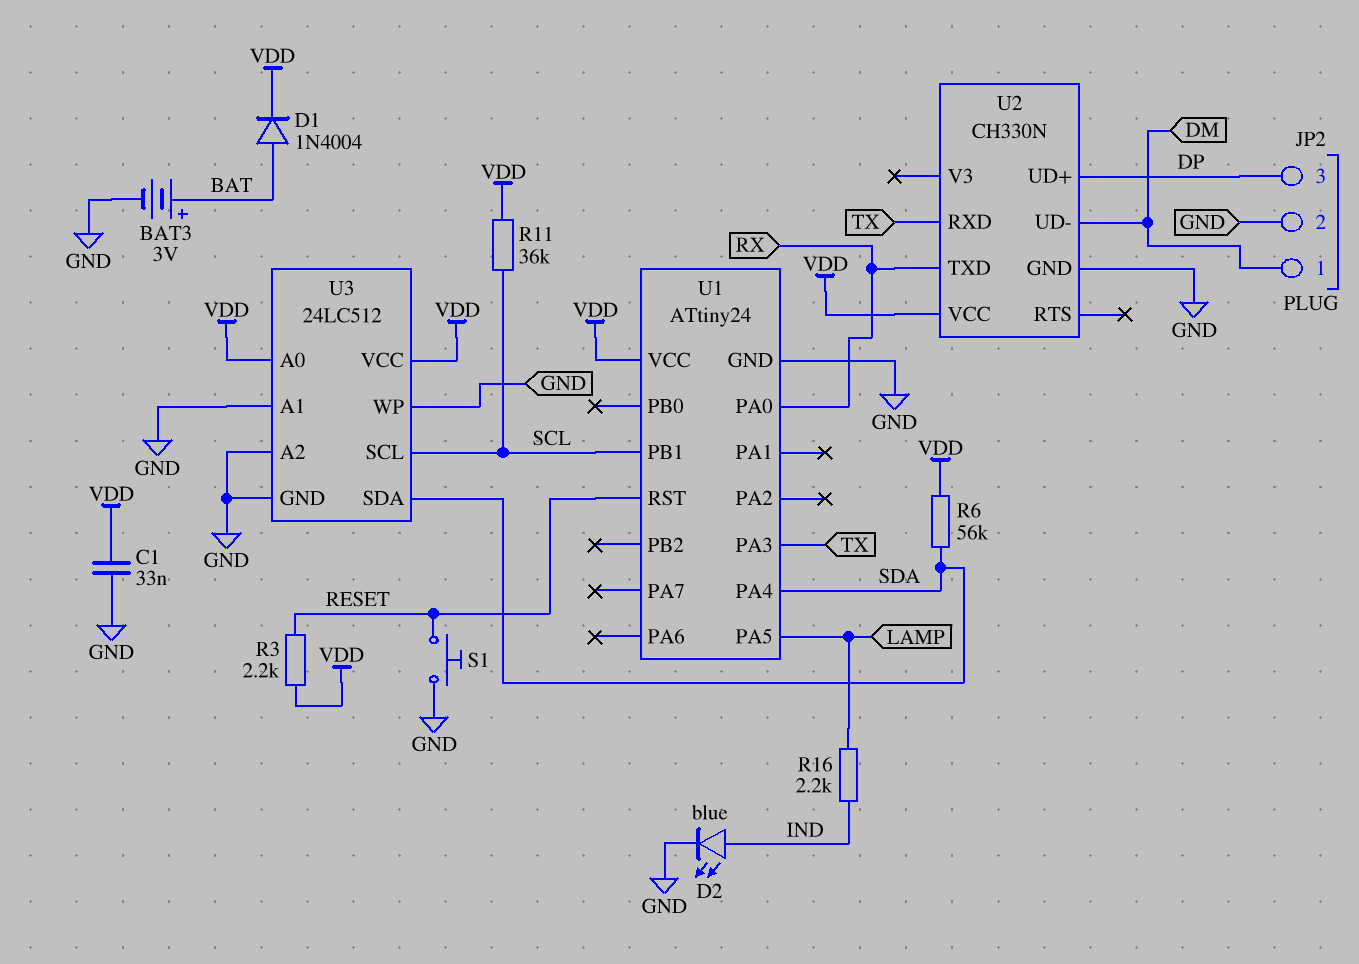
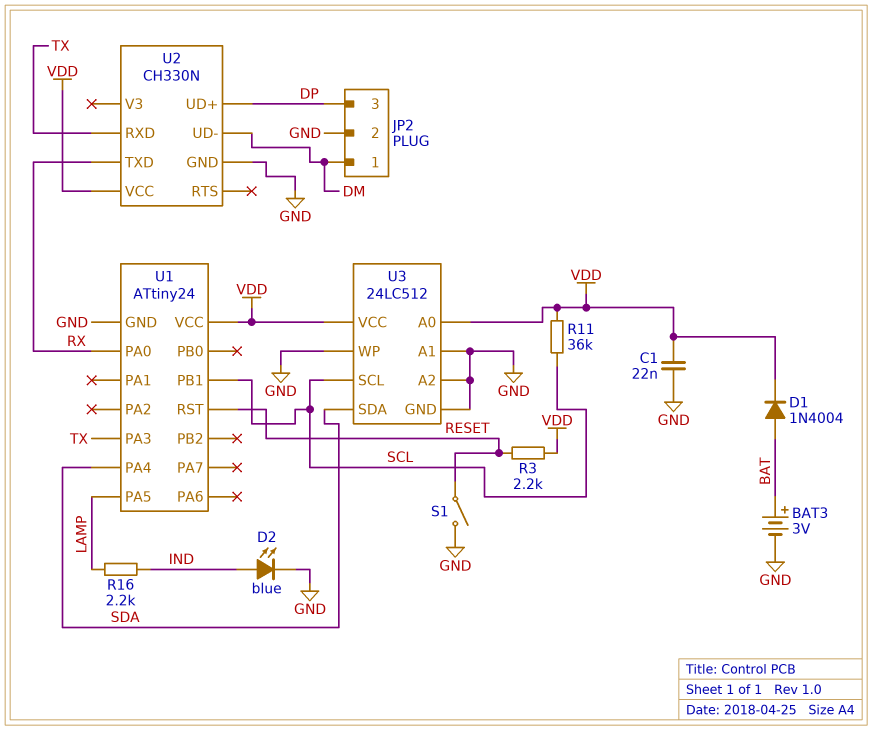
C1: 33nF (GND, VDD) -> 22nF (GND, VDD)
R6: 56k (SDA, VDD) -> none
S1: button (GND, RESET) -> switch (GND, RESET)

